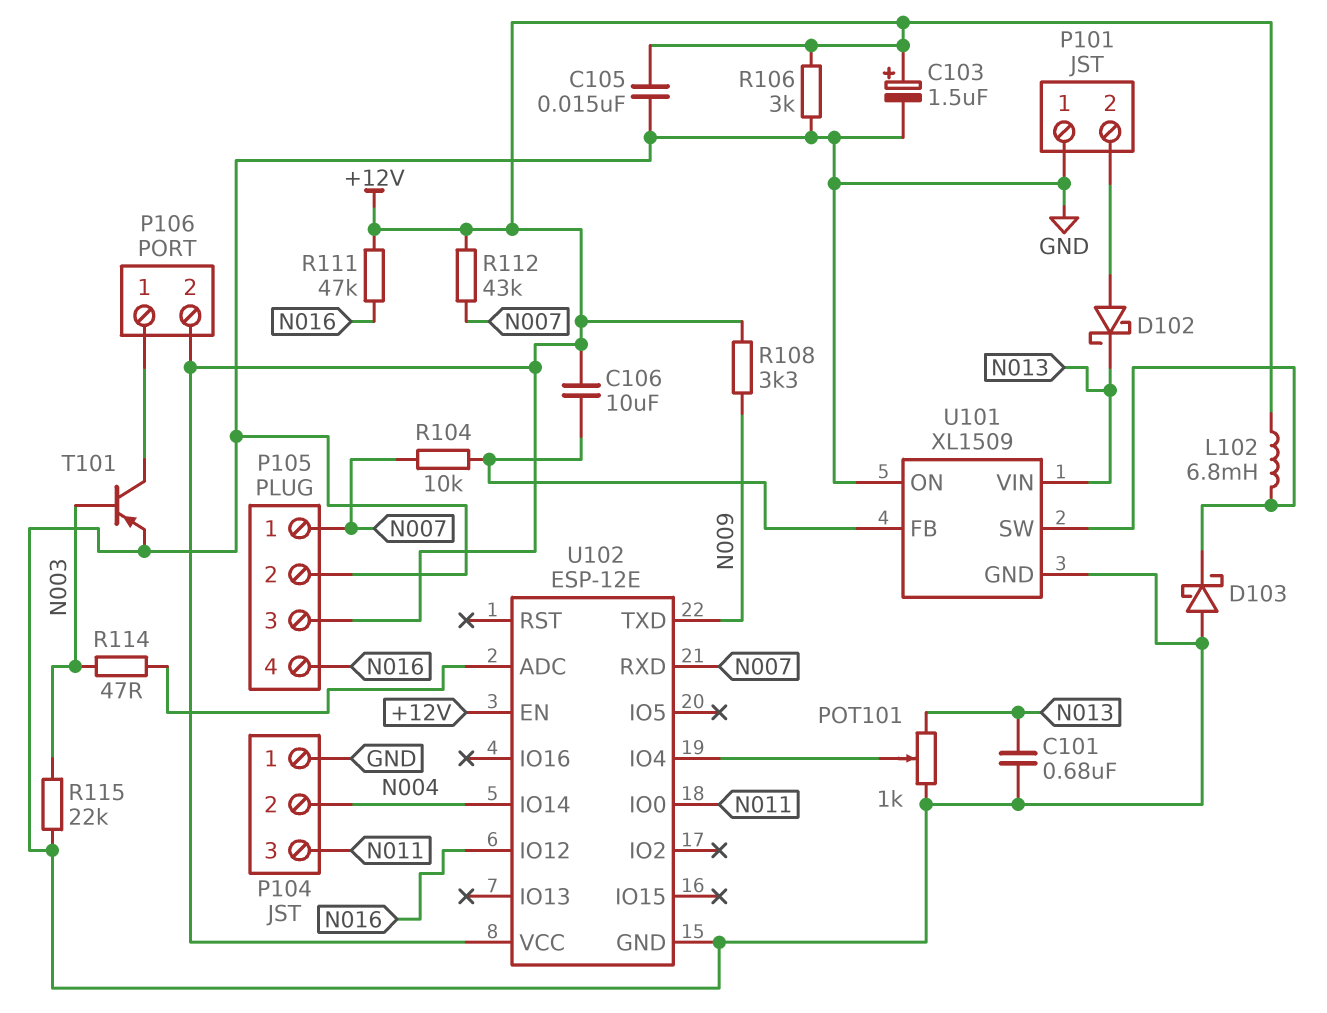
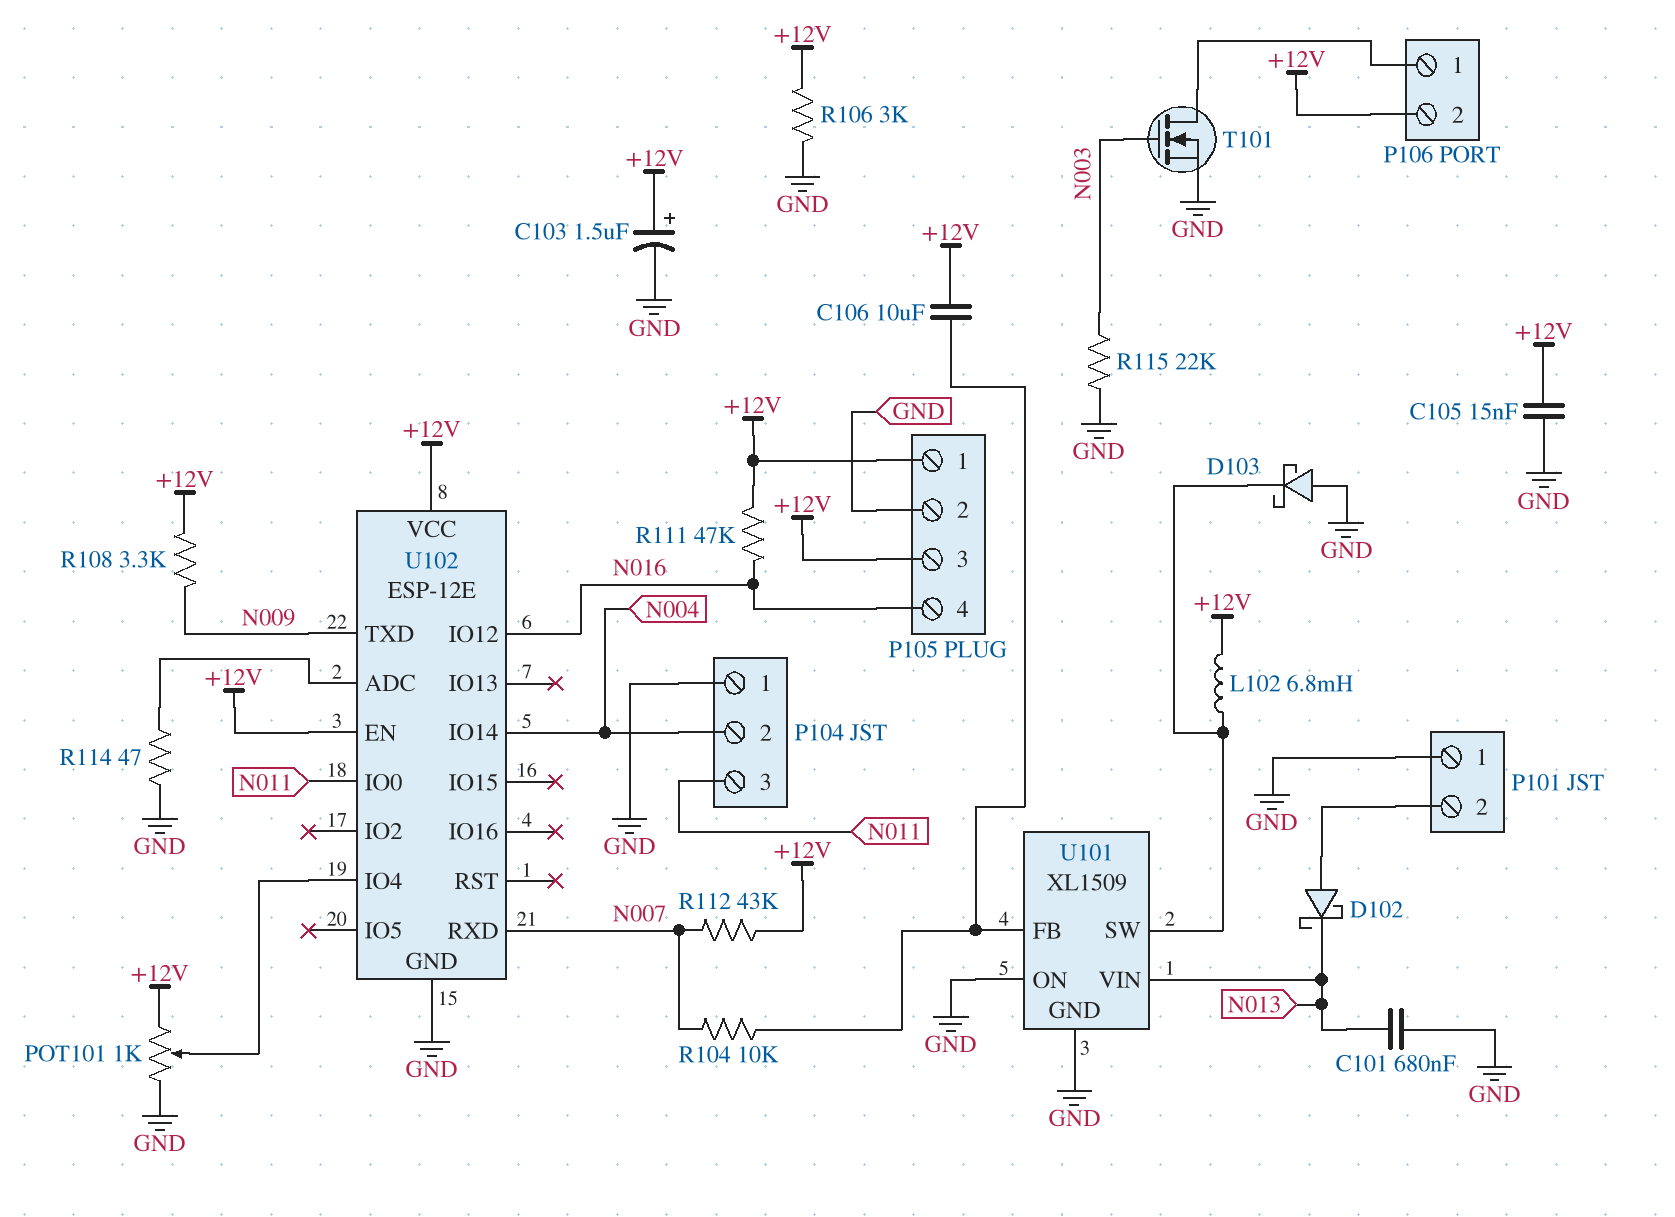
P105 pin 1: N007 -> +12V
POT101: 1k (GND, N013, wiper U102/IO4) -> 1k (+12V, GND, wiper U102/IO4)
R114: 47 (N003, U102/ADC) -> 47 (GND, U102/ADC)
T101: PNP (B N003, C P106/1, E GND) -> NMOS (G N003, D P106/1, S GND)

